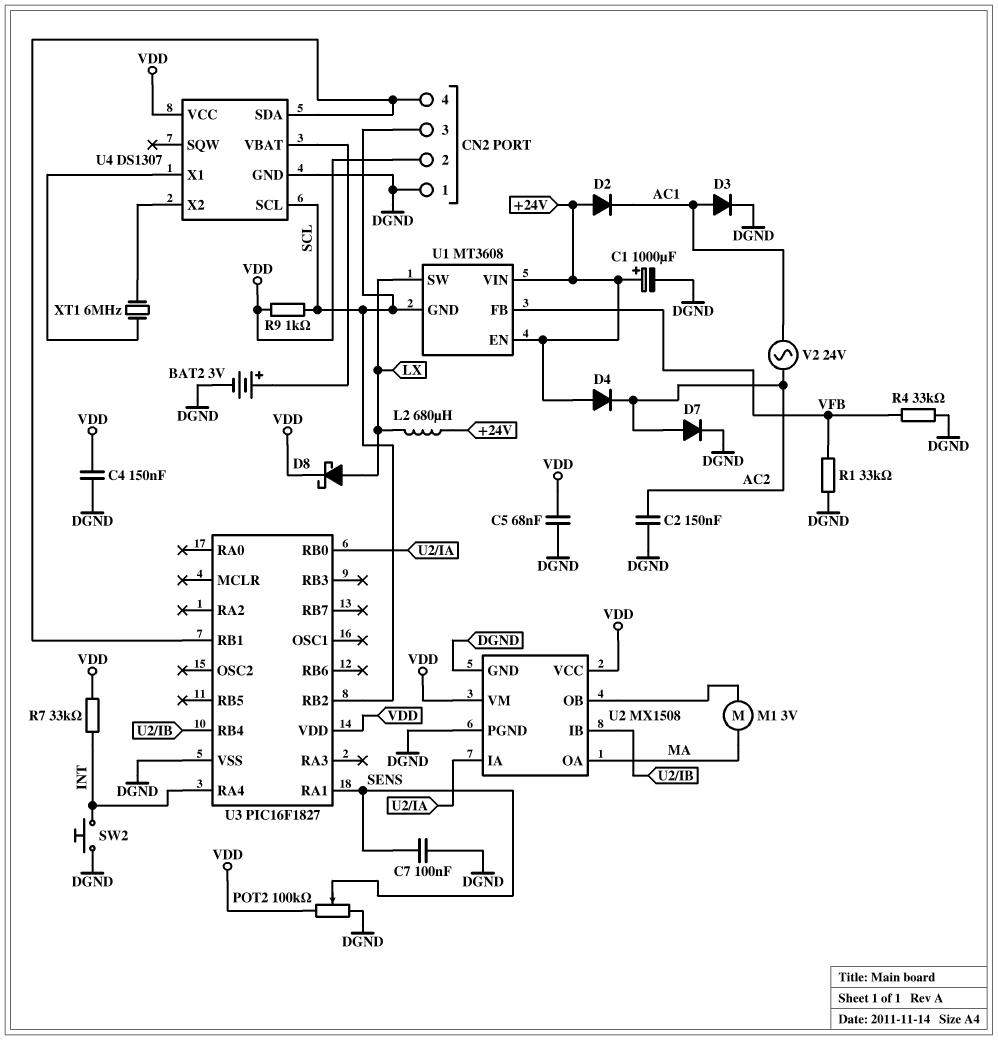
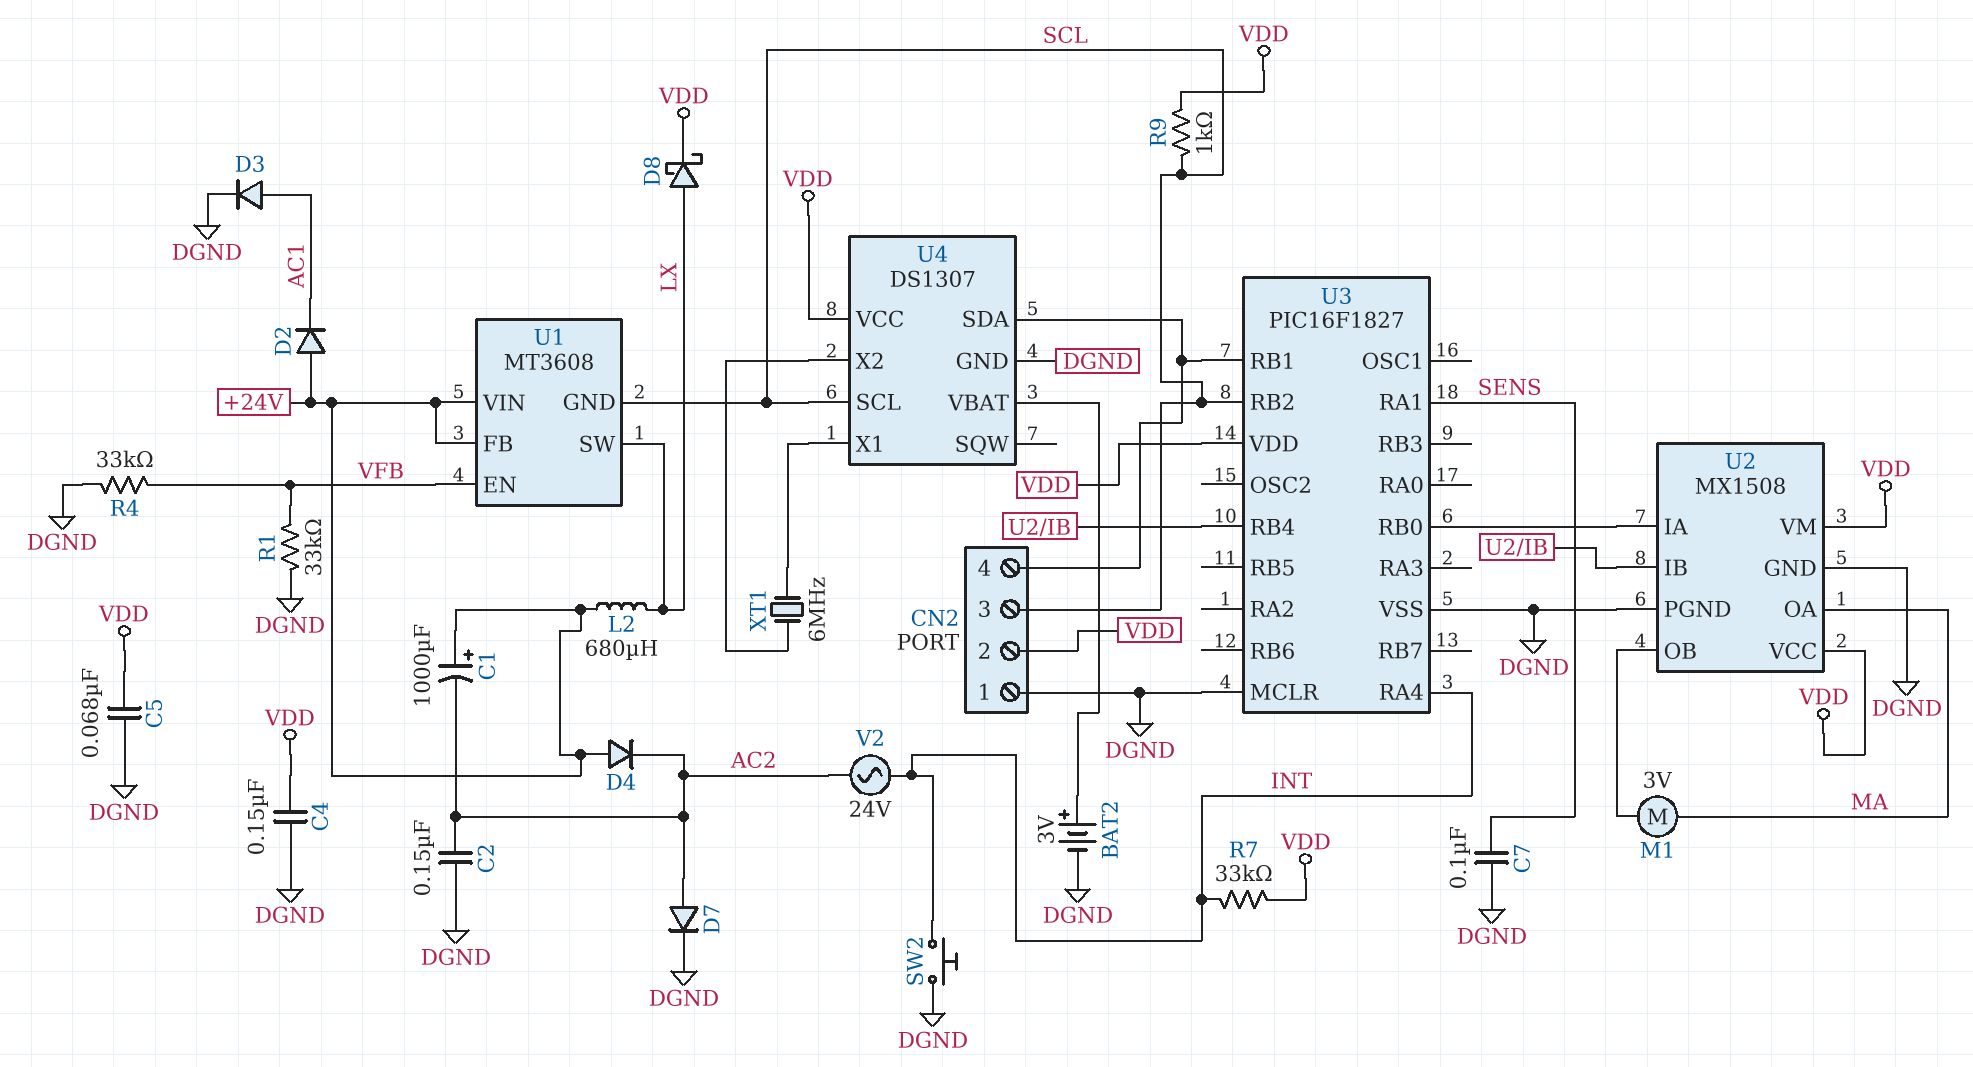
C1: 1000uF (plus +24V, minus DGND) -> 1000uF (plus +24V, minus AC2)
POT2: 100k (DGND, VDD, wiper SENS) -> none
U1 pin EN: +24V -> VFB
U1 pin FB: VFB -> +24V
U3 pin MCLR: none -> DGND
V2: AC 24V (AC1, AC2) -> AC 24V (AC2, INT)

